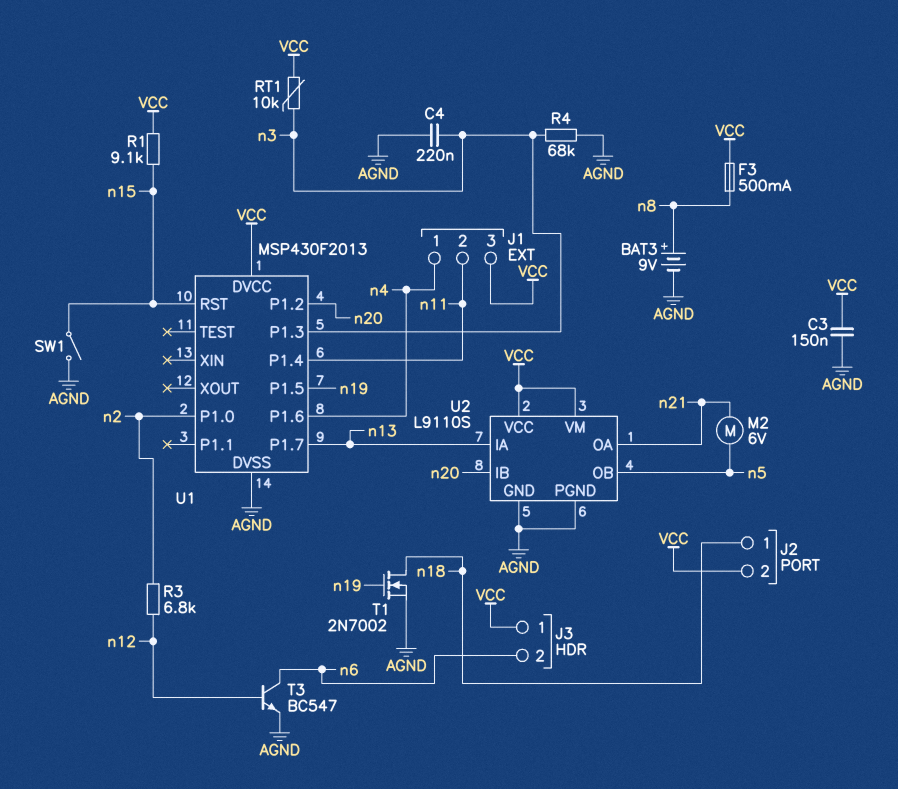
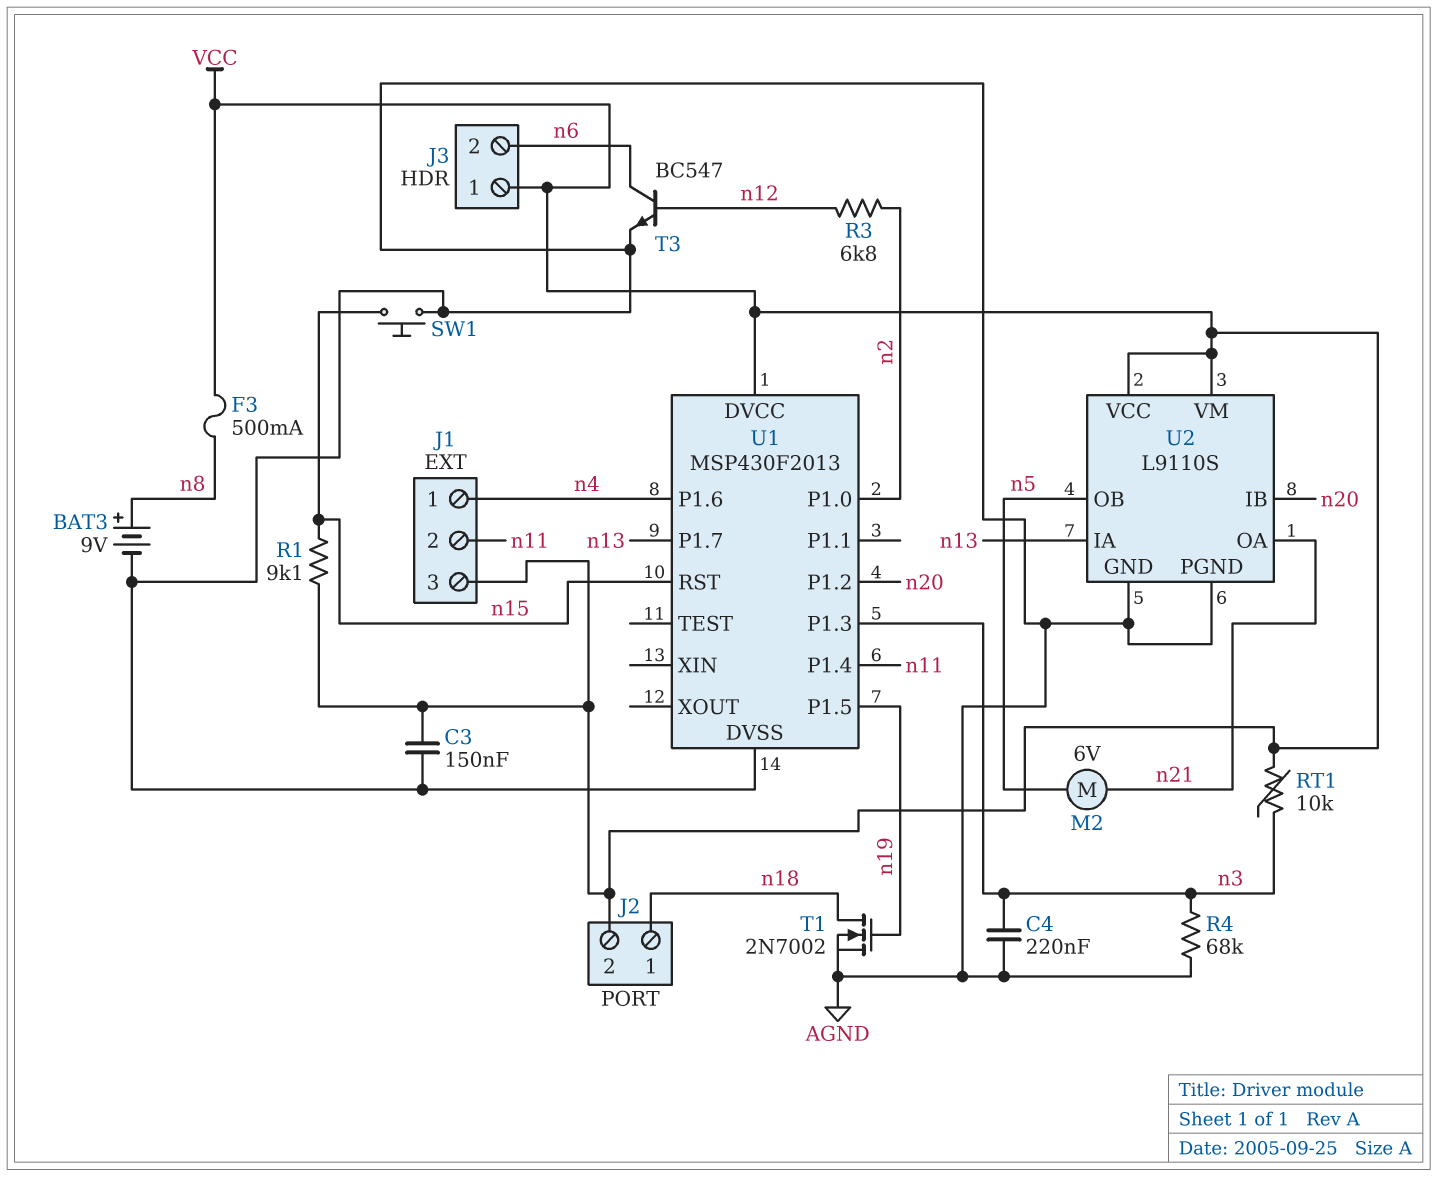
SW1: switch (AGND, n15) -> button (AGND, n15)

